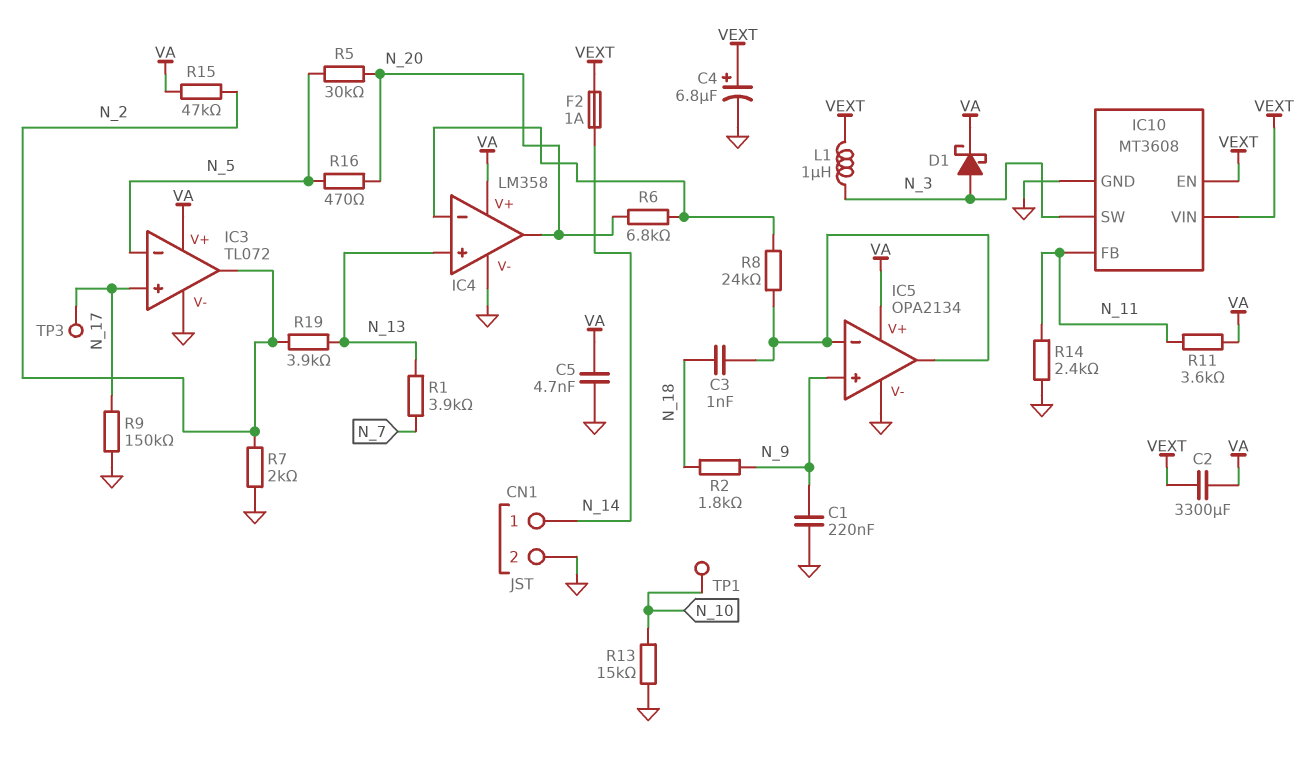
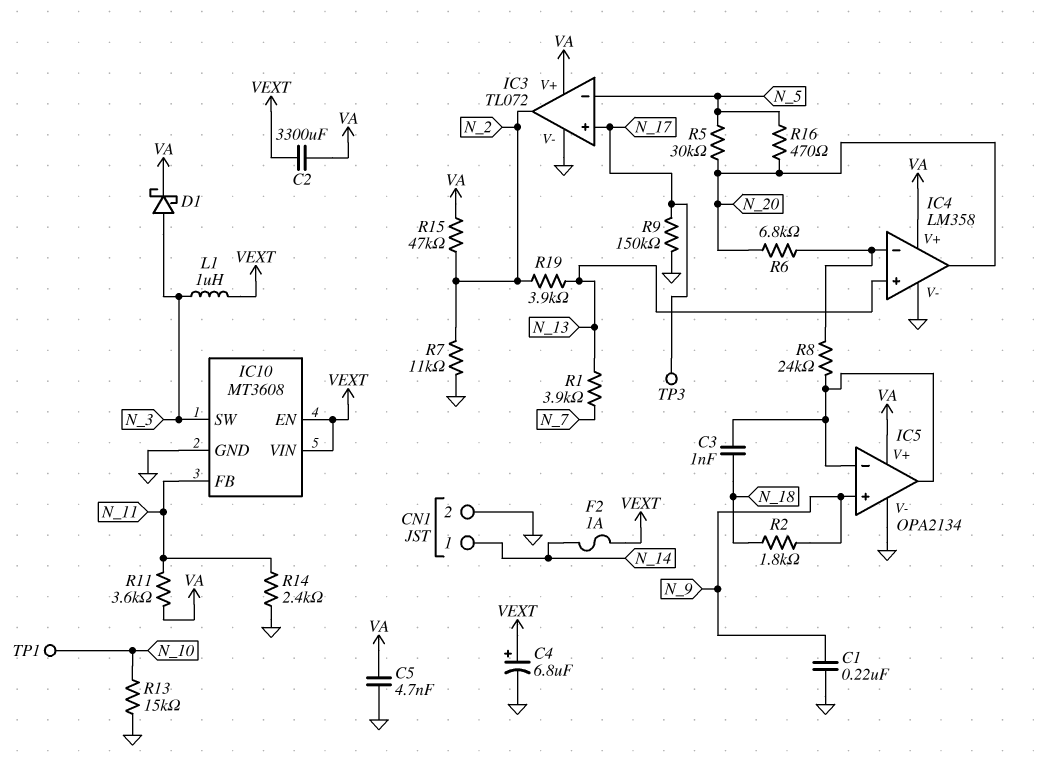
R7: 2k (GND, N_2) -> 11k (GND, N_2)

